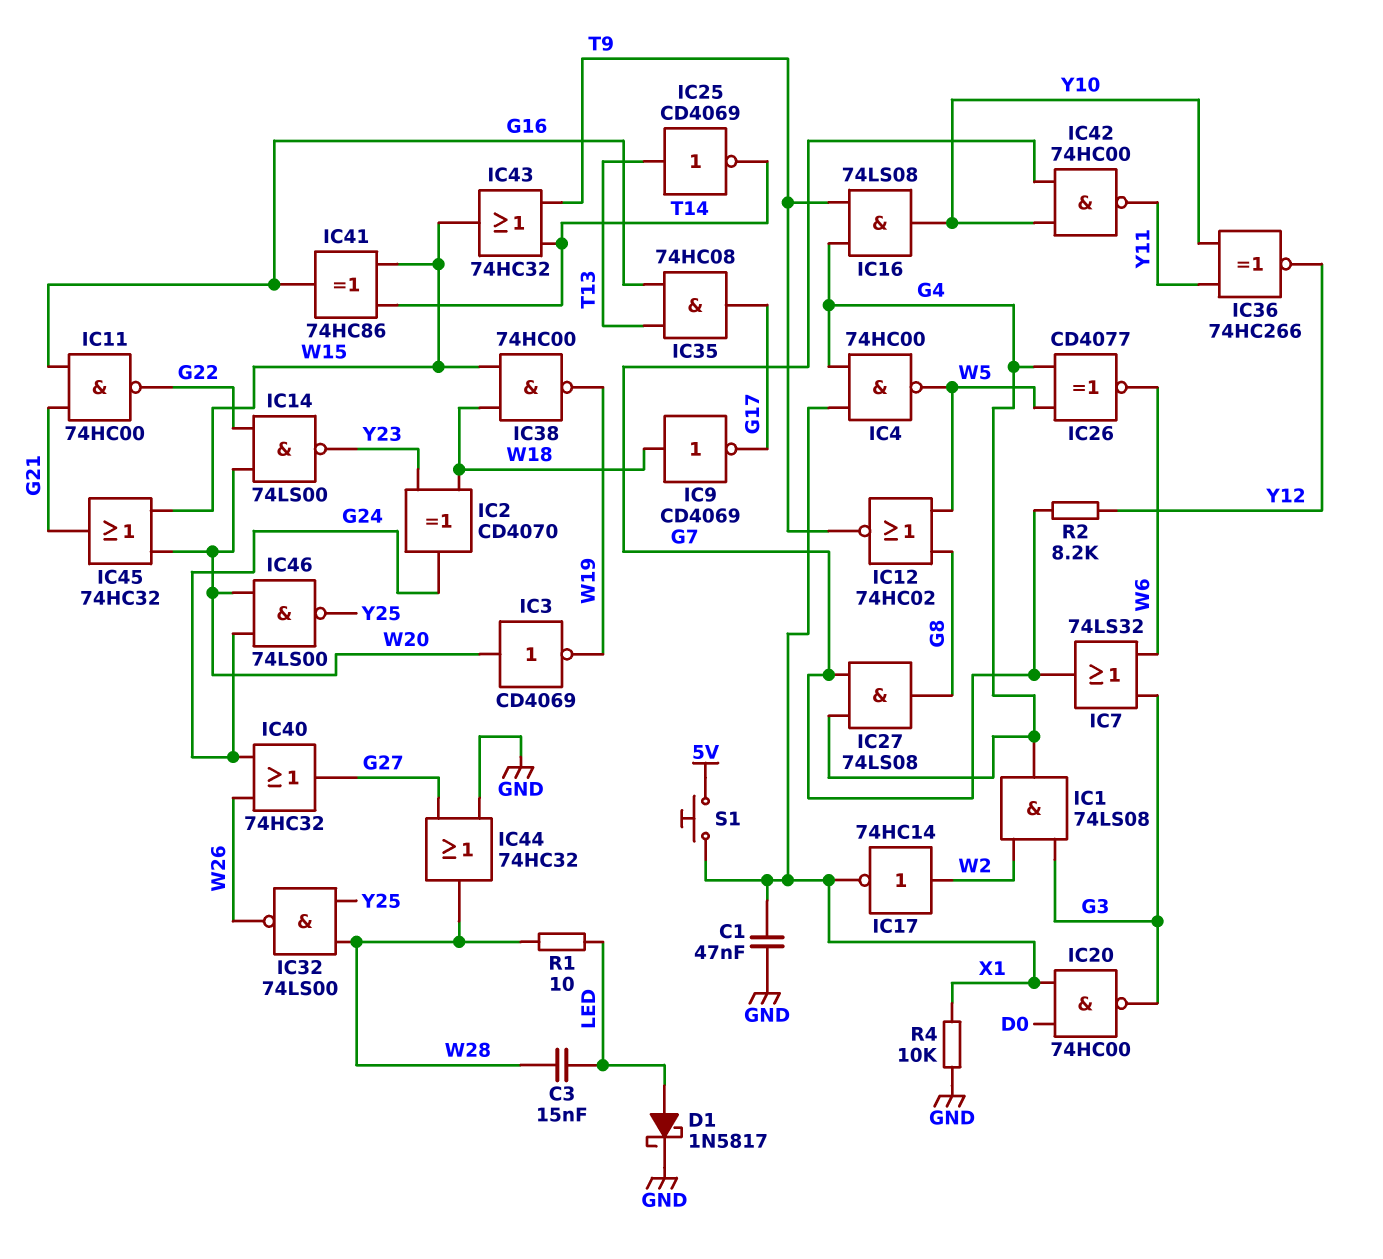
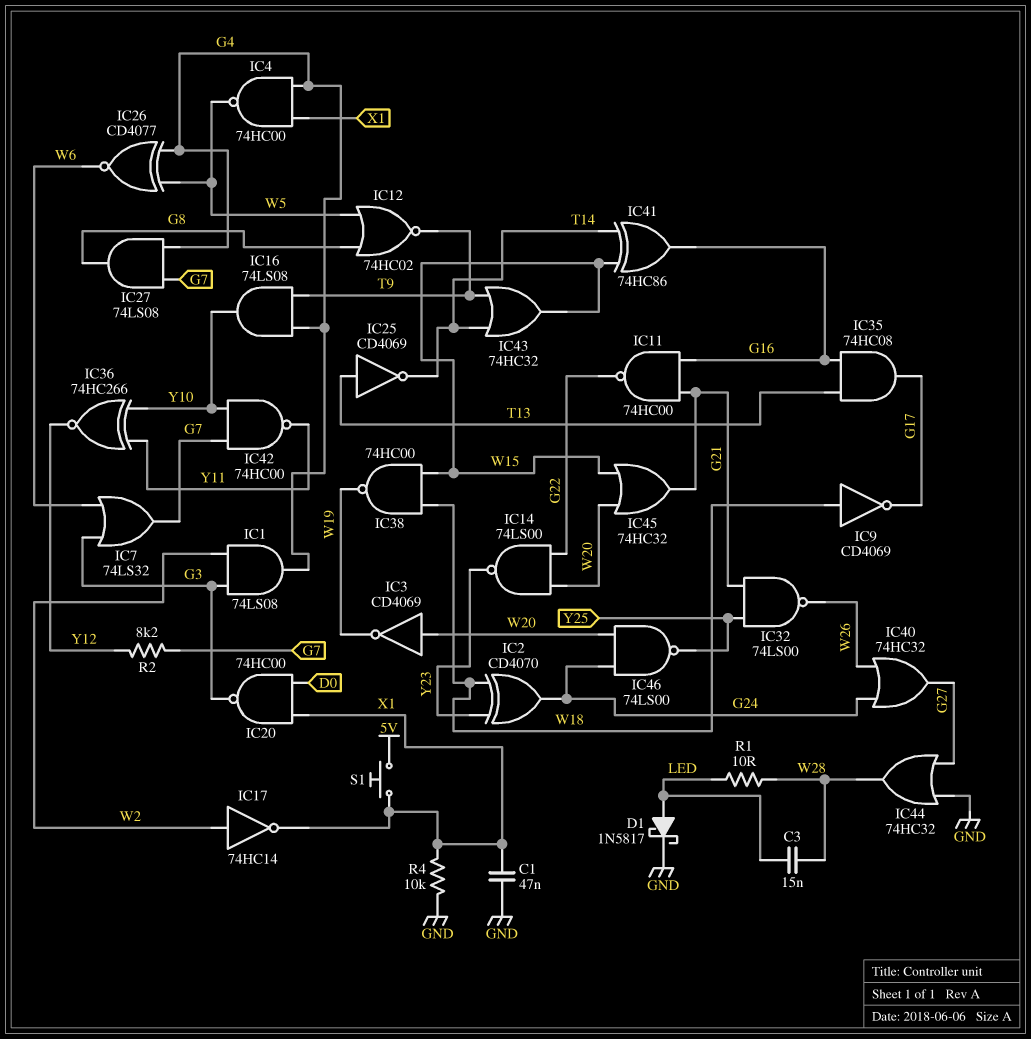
IC32: NAND 74LS00 (in W28, in Y25, out W26) -> NAND 74LS00 (in G21, in Y25, out W26)

